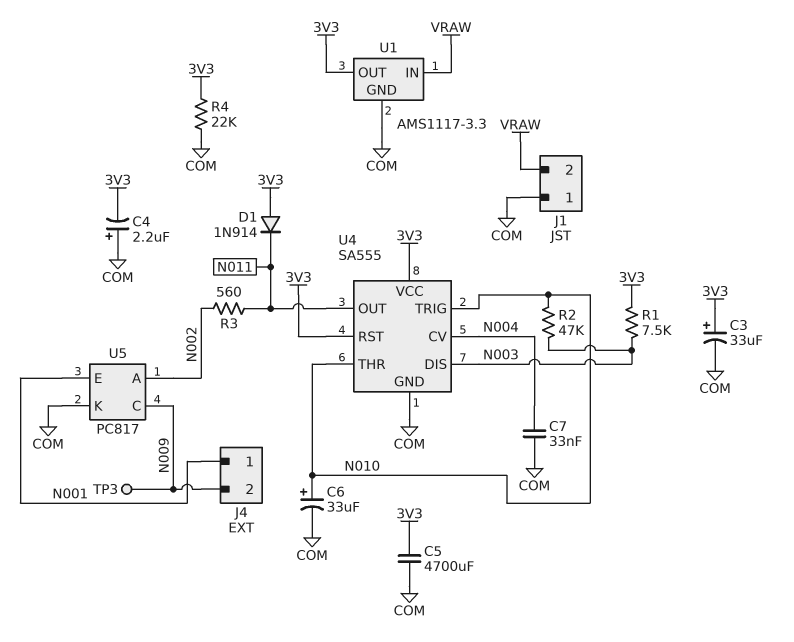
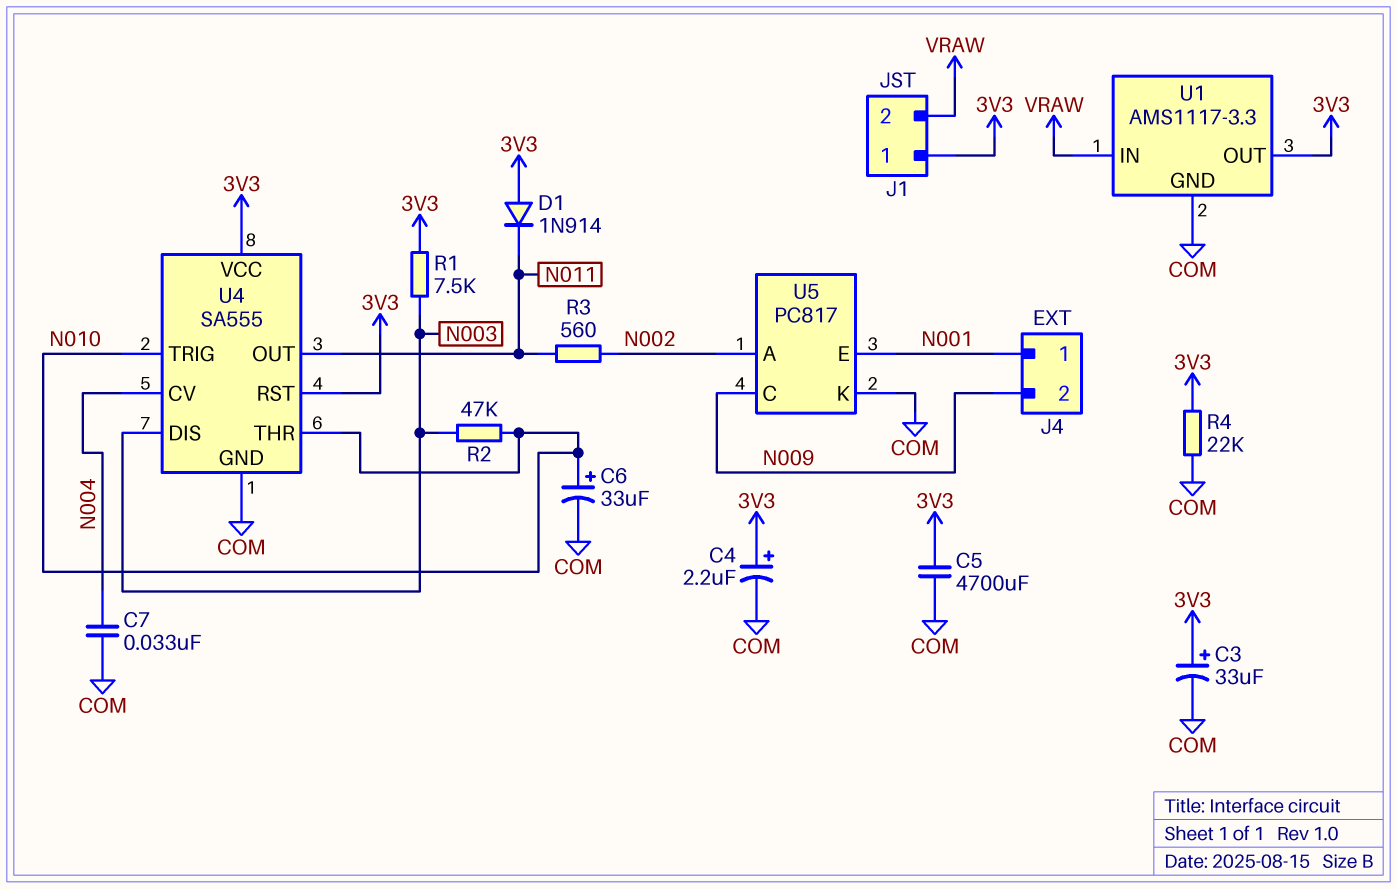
C4: 2.2uF (plus COM, minus 3V3) -> 2.2uF (plus 3V3, minus COM)
J1 pin 1: COM -> 3V3
TP3: test point (N009) -> none

